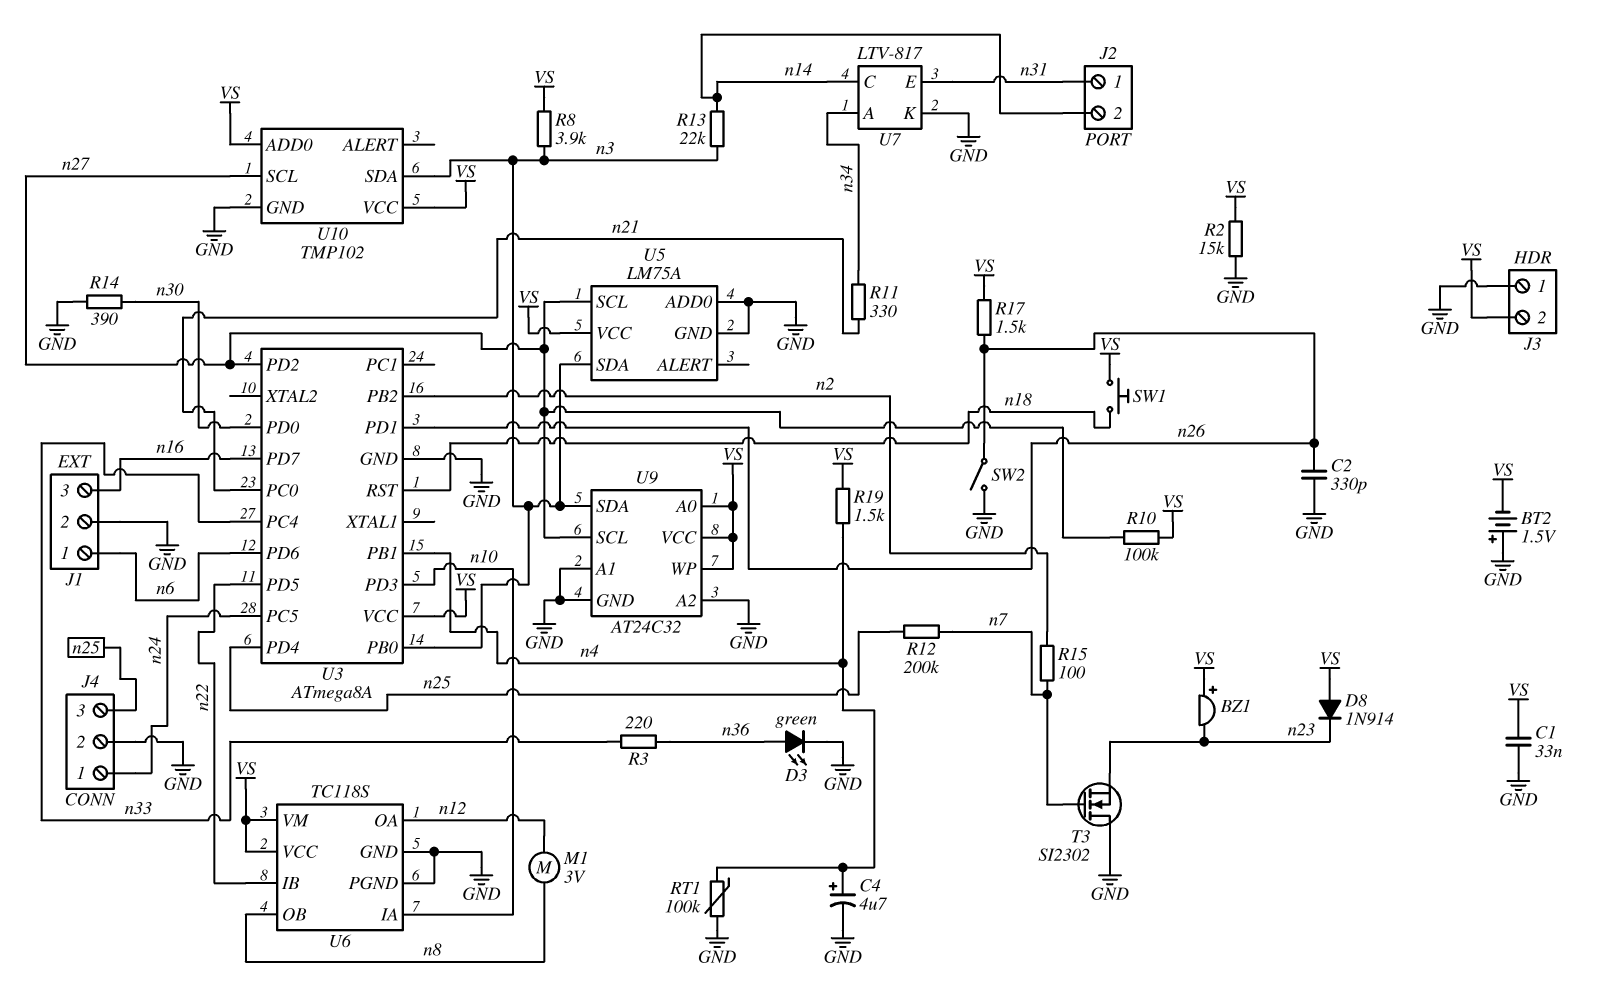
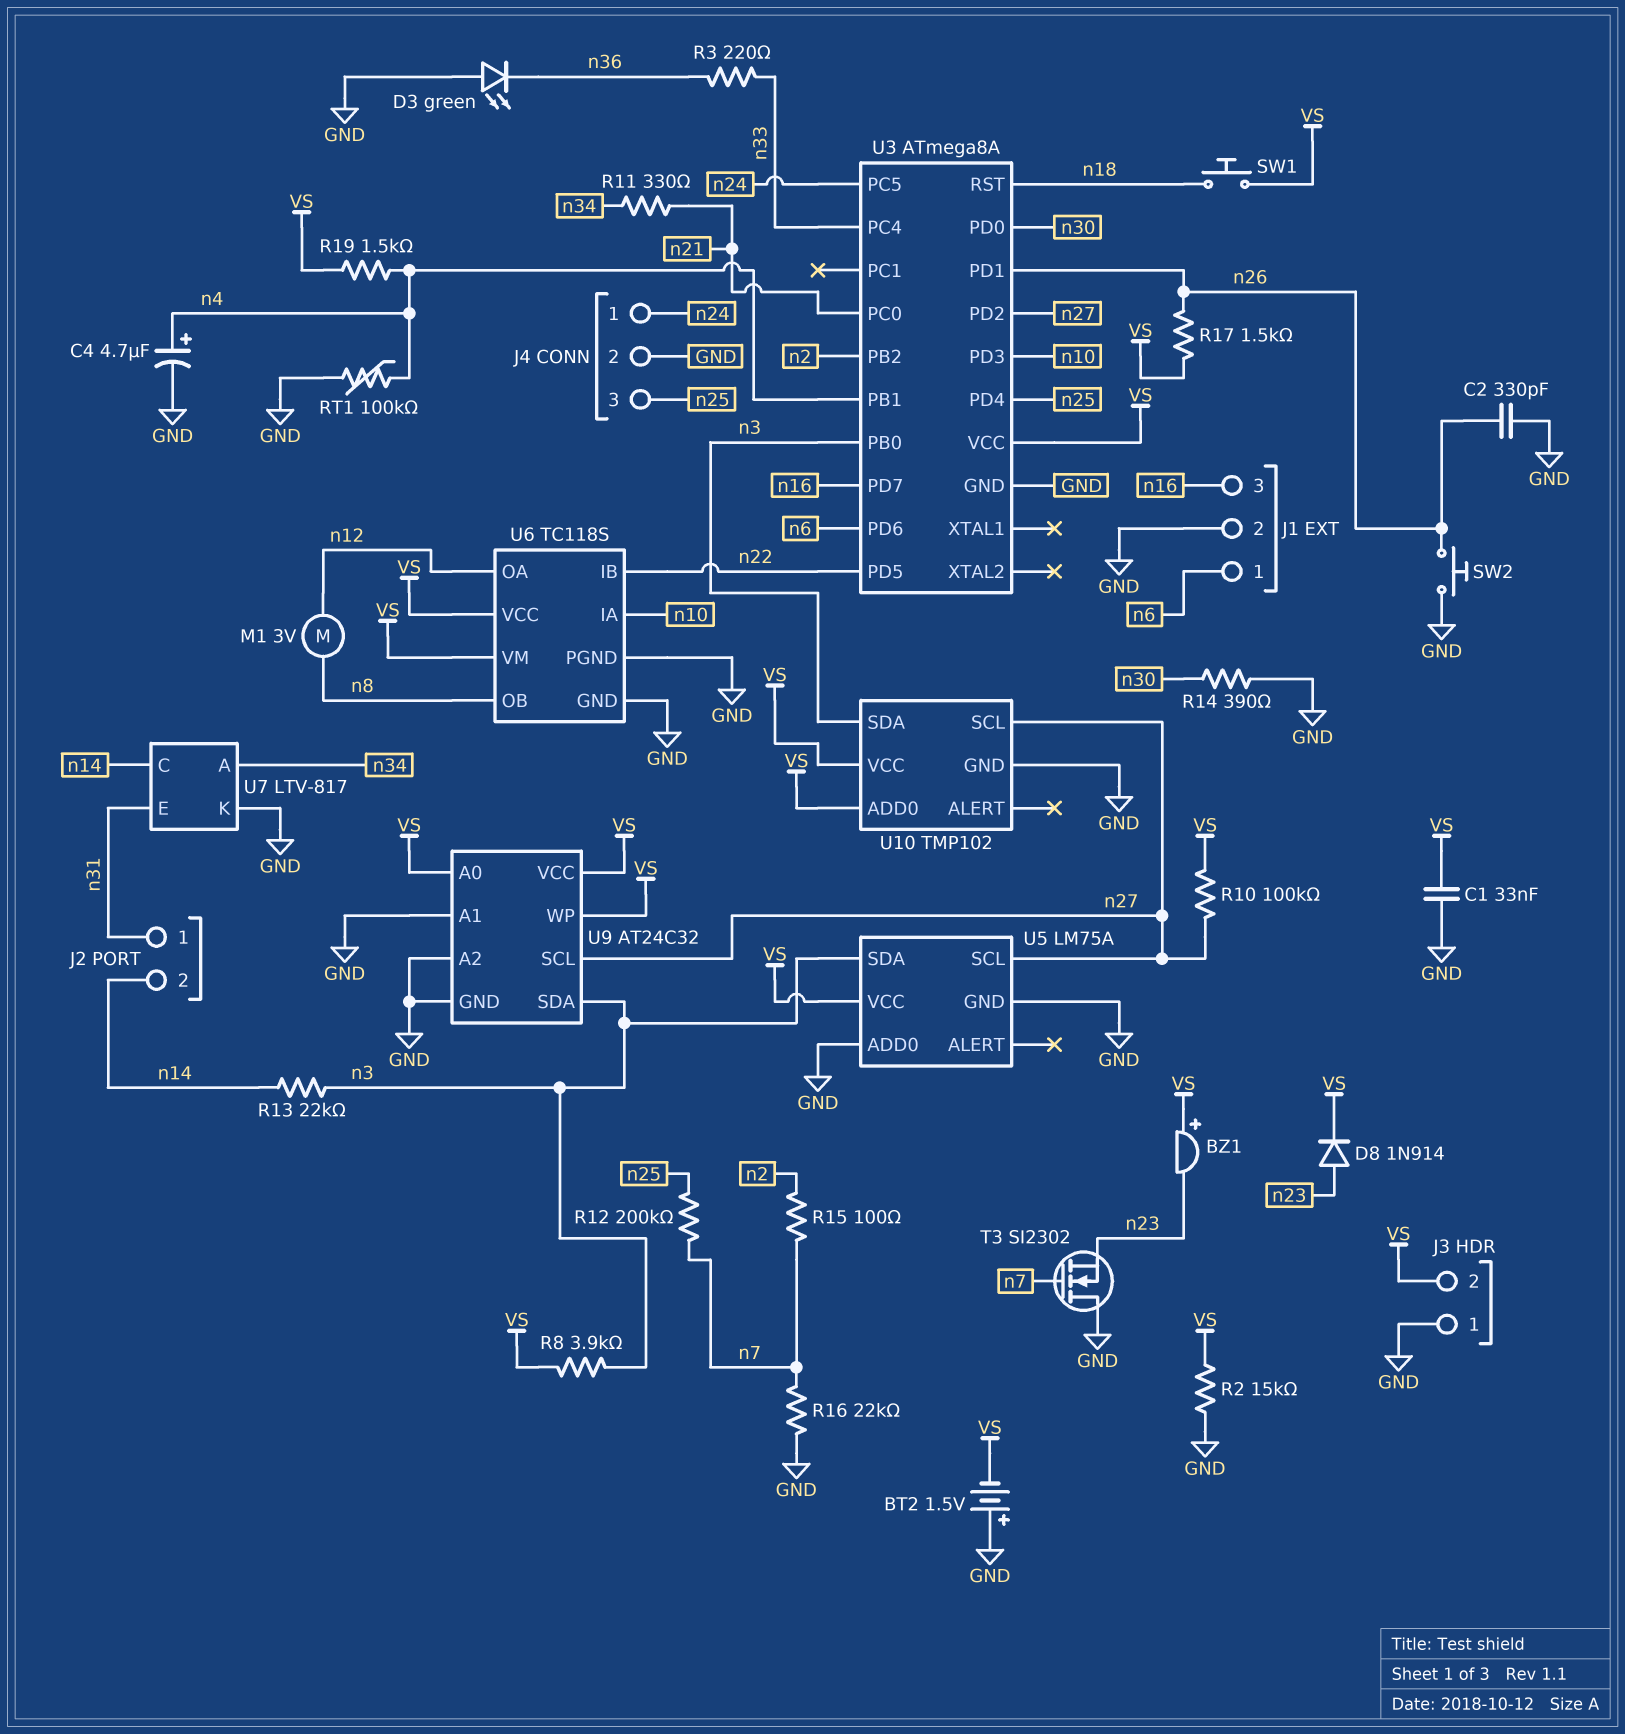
D3: LED green (A n36, K GND) -> LED green (A GND, K n36)
D8: diode 1N914 (A VS, K n23) -> diode 1N914 (A n23, K VS)
R16: none -> 22k (GND, n7)
SW2: switch (GND, n26) -> button (GND, n26)

